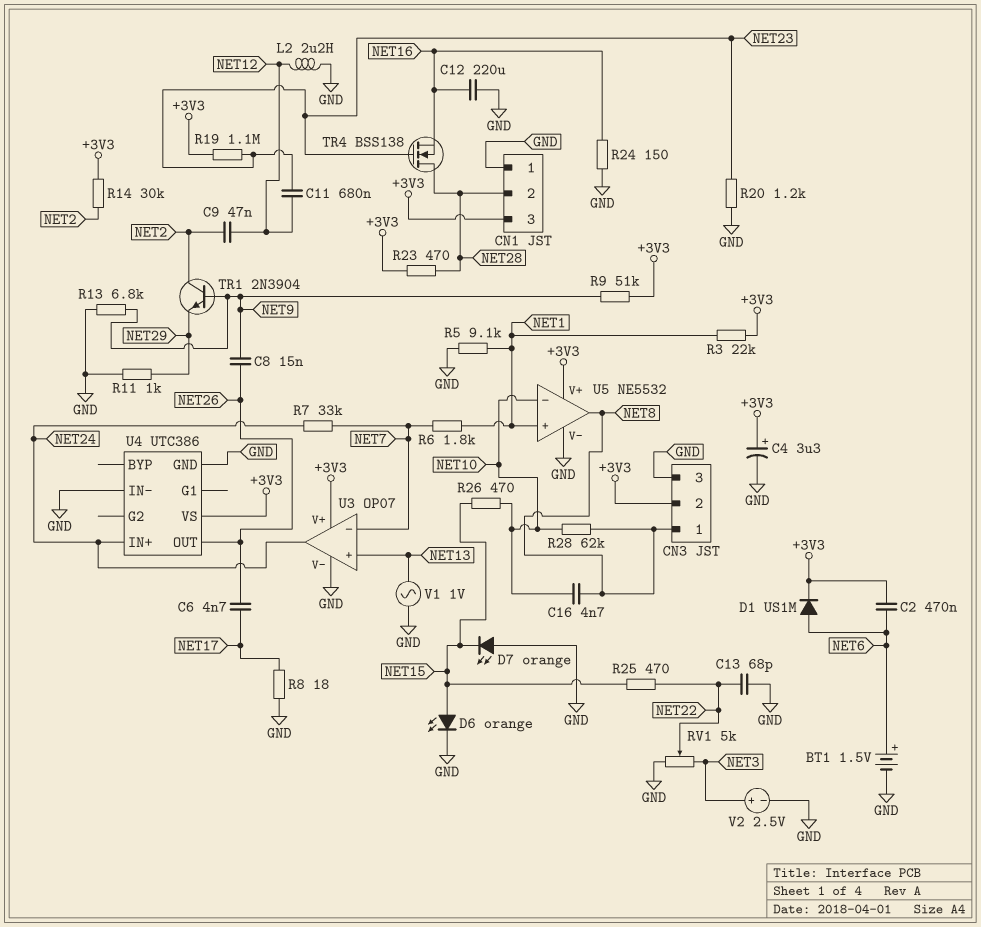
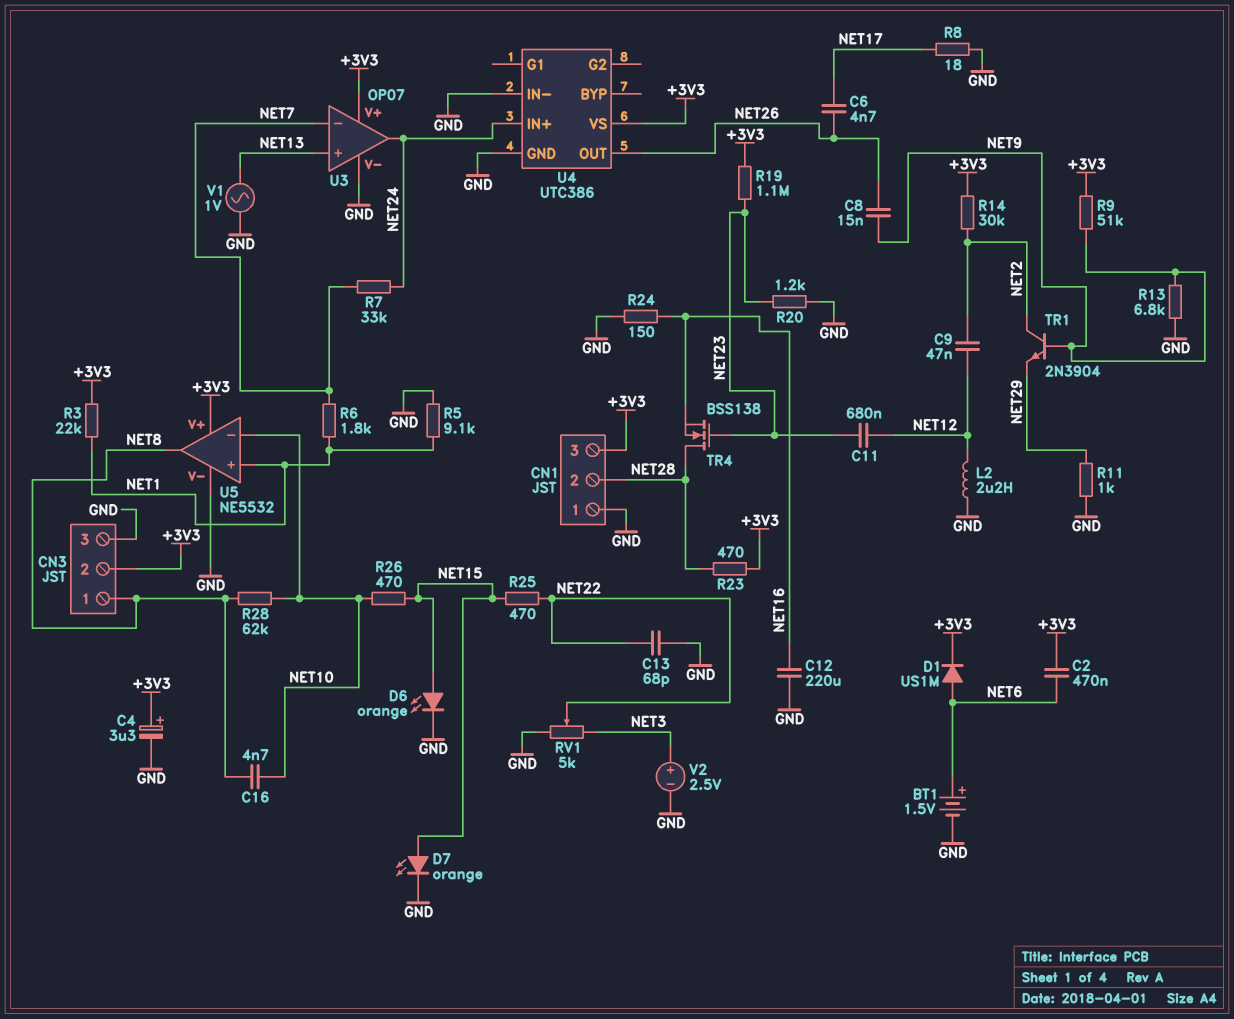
D7: LED orange (A GND, K NET15) -> LED orange (A NET15, K GND)

